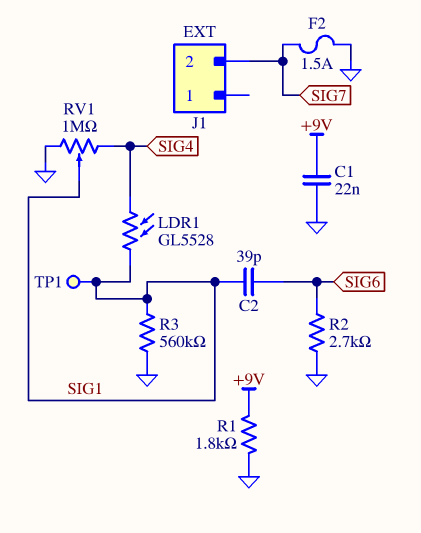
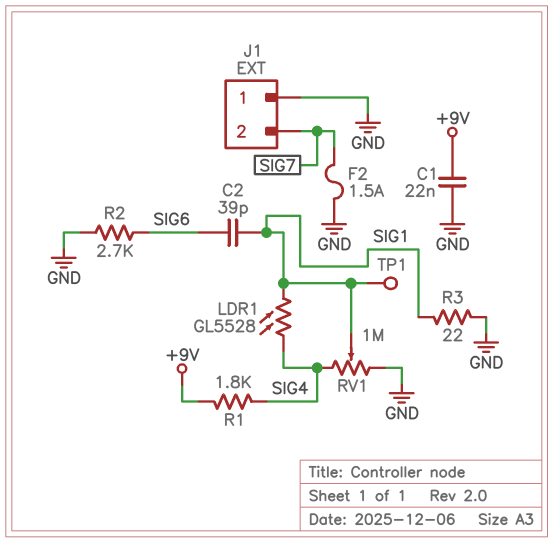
J1 pin 1: none -> GND
R1: 1.8k (+9V, GND) -> 1.8k (+9V, SIG4)
R3: 560k (GND, SIG1) -> 22 (GND, SIG1)

